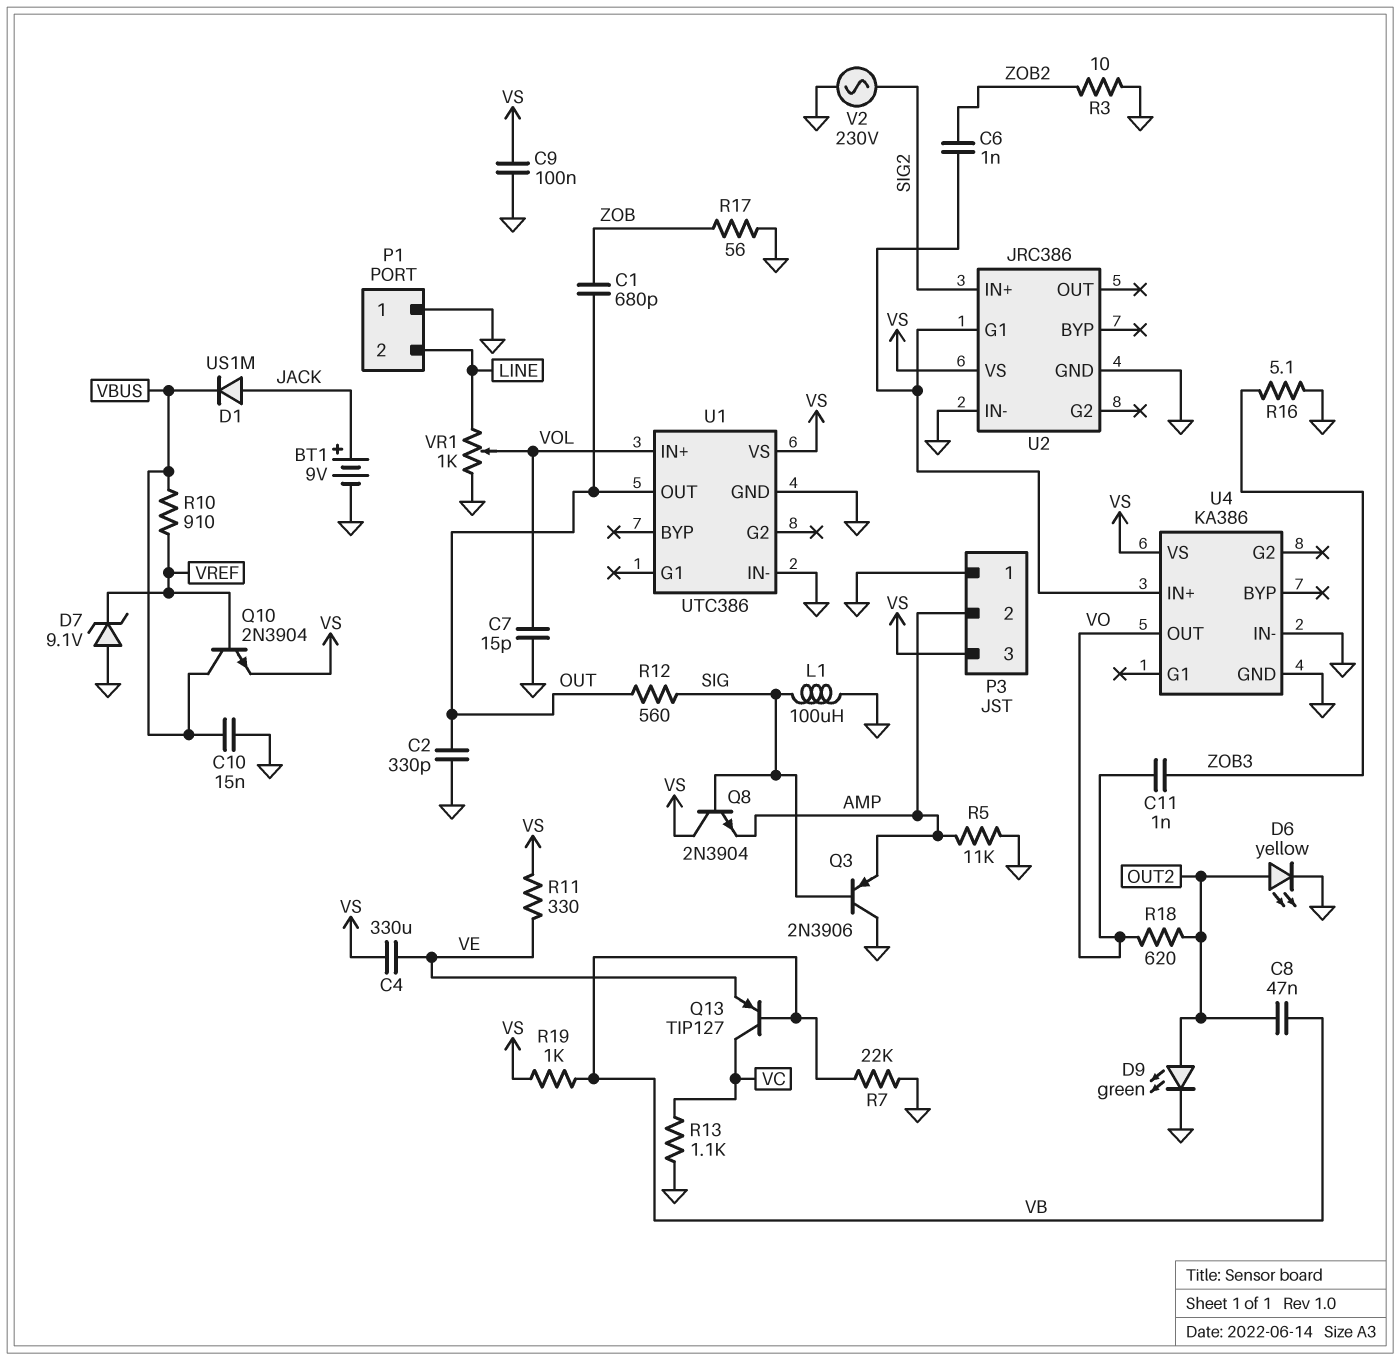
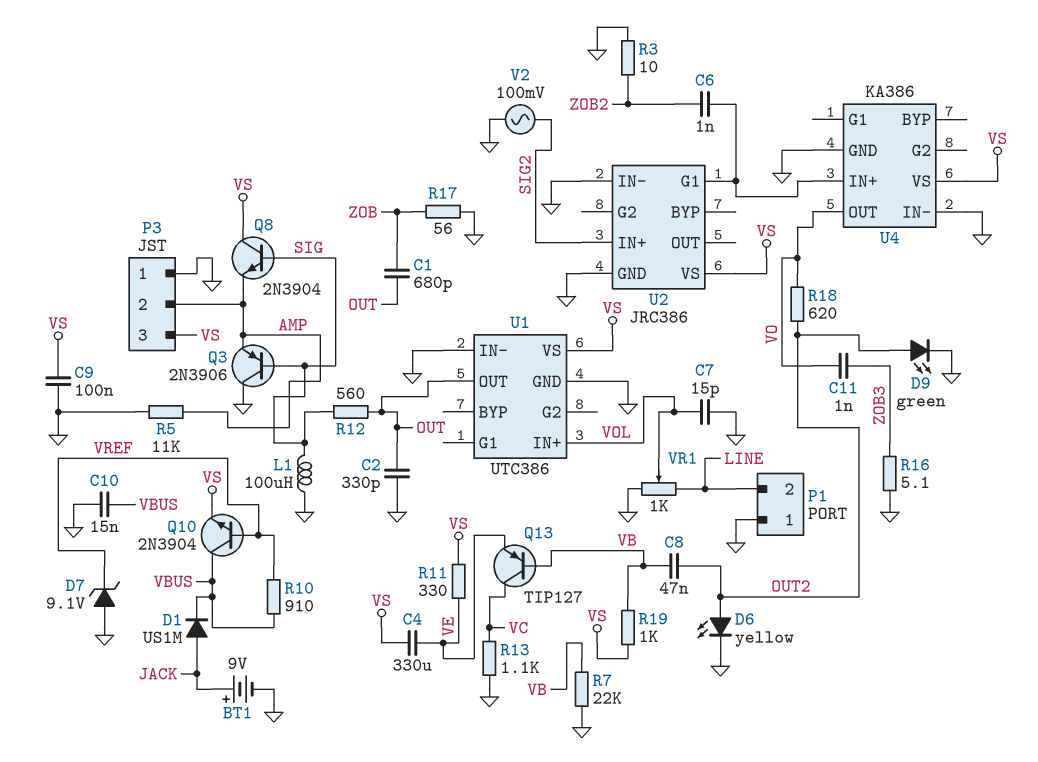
V2: AC 230V (GND, SIG2) -> AC 100mV (GND, SIG2)

